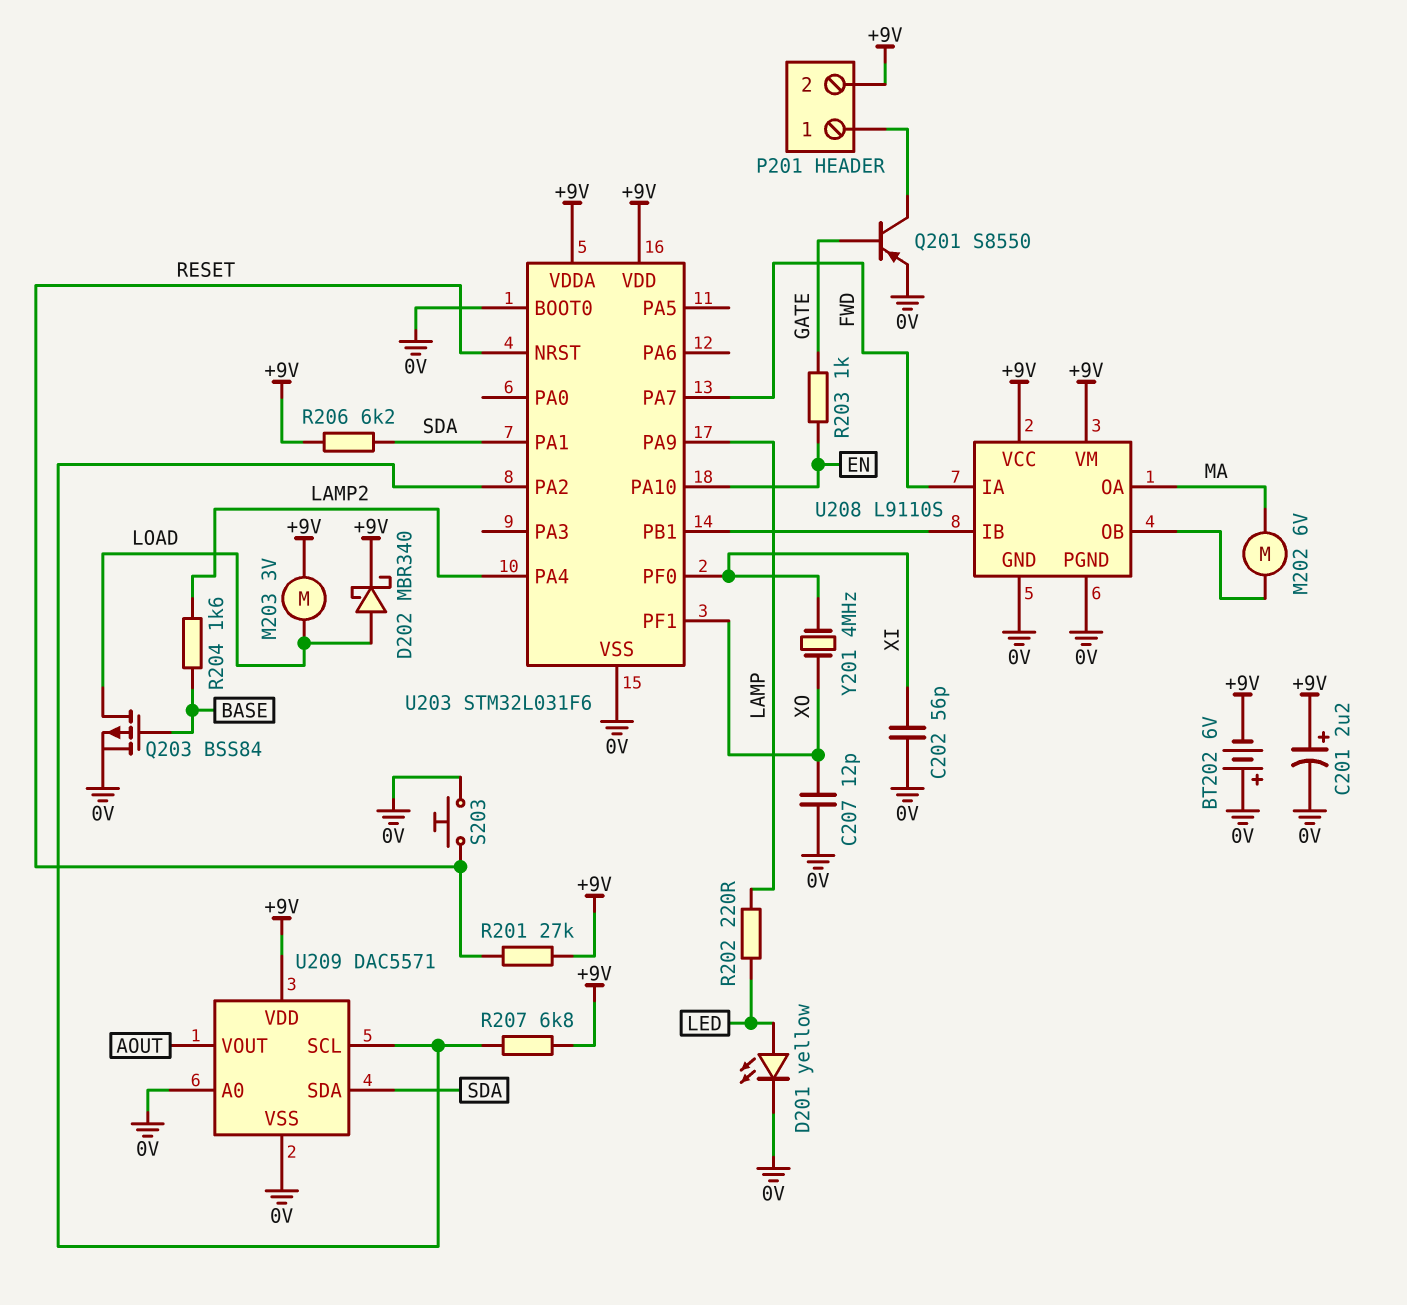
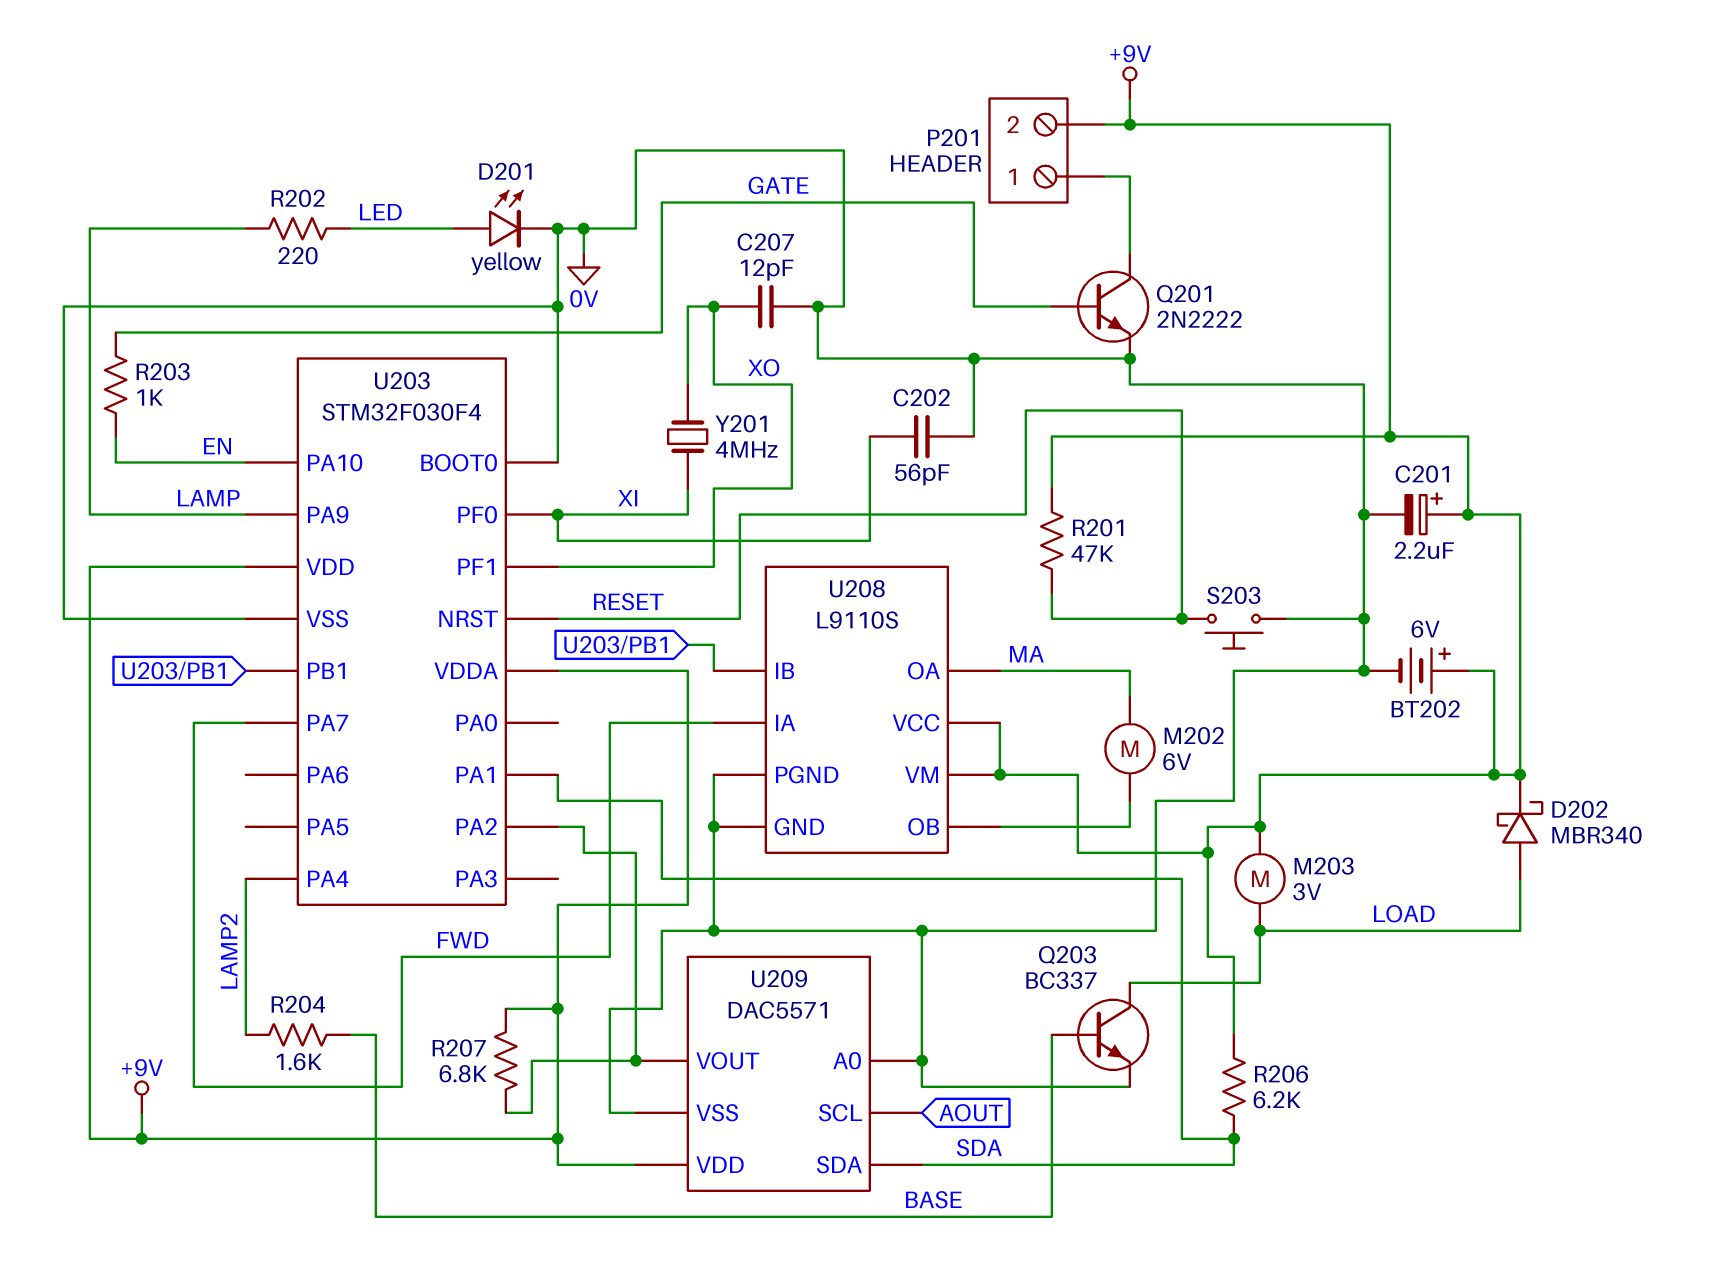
BT202: 6V (plus 0V, minus +9V) -> 6V (plus +9V, minus 0V)
Q201: PNP S8550 (B GATE, C P201/1, E 0V) -> NPN 2N2222 (B GATE, C P201/1, E 0V)
Q203: PMOS BSS84 (G BASE, D LOAD, S 0V) -> NPN BC337 (B BASE, C LOAD, E 0V)
R201: 27k (+9V, RESET) -> 47k (+9V, RESET)
U203: STM32L031F6 -> STM32F030F4
U209 pin SCL: U203/PA2 -> AOUT
U209 pin VOUT: AOUT -> U203/PA2

